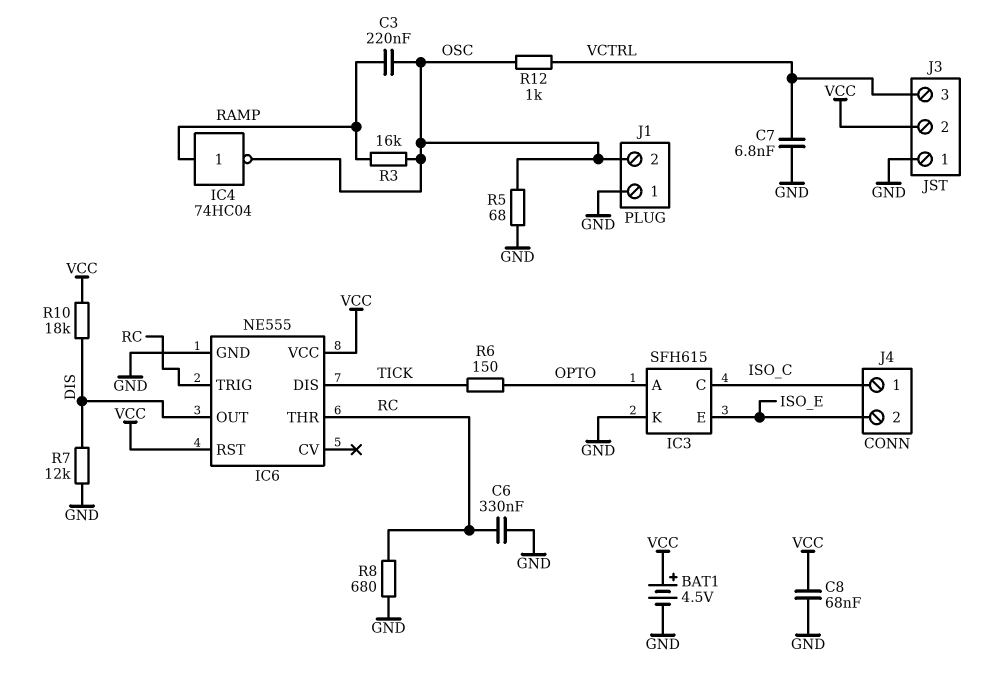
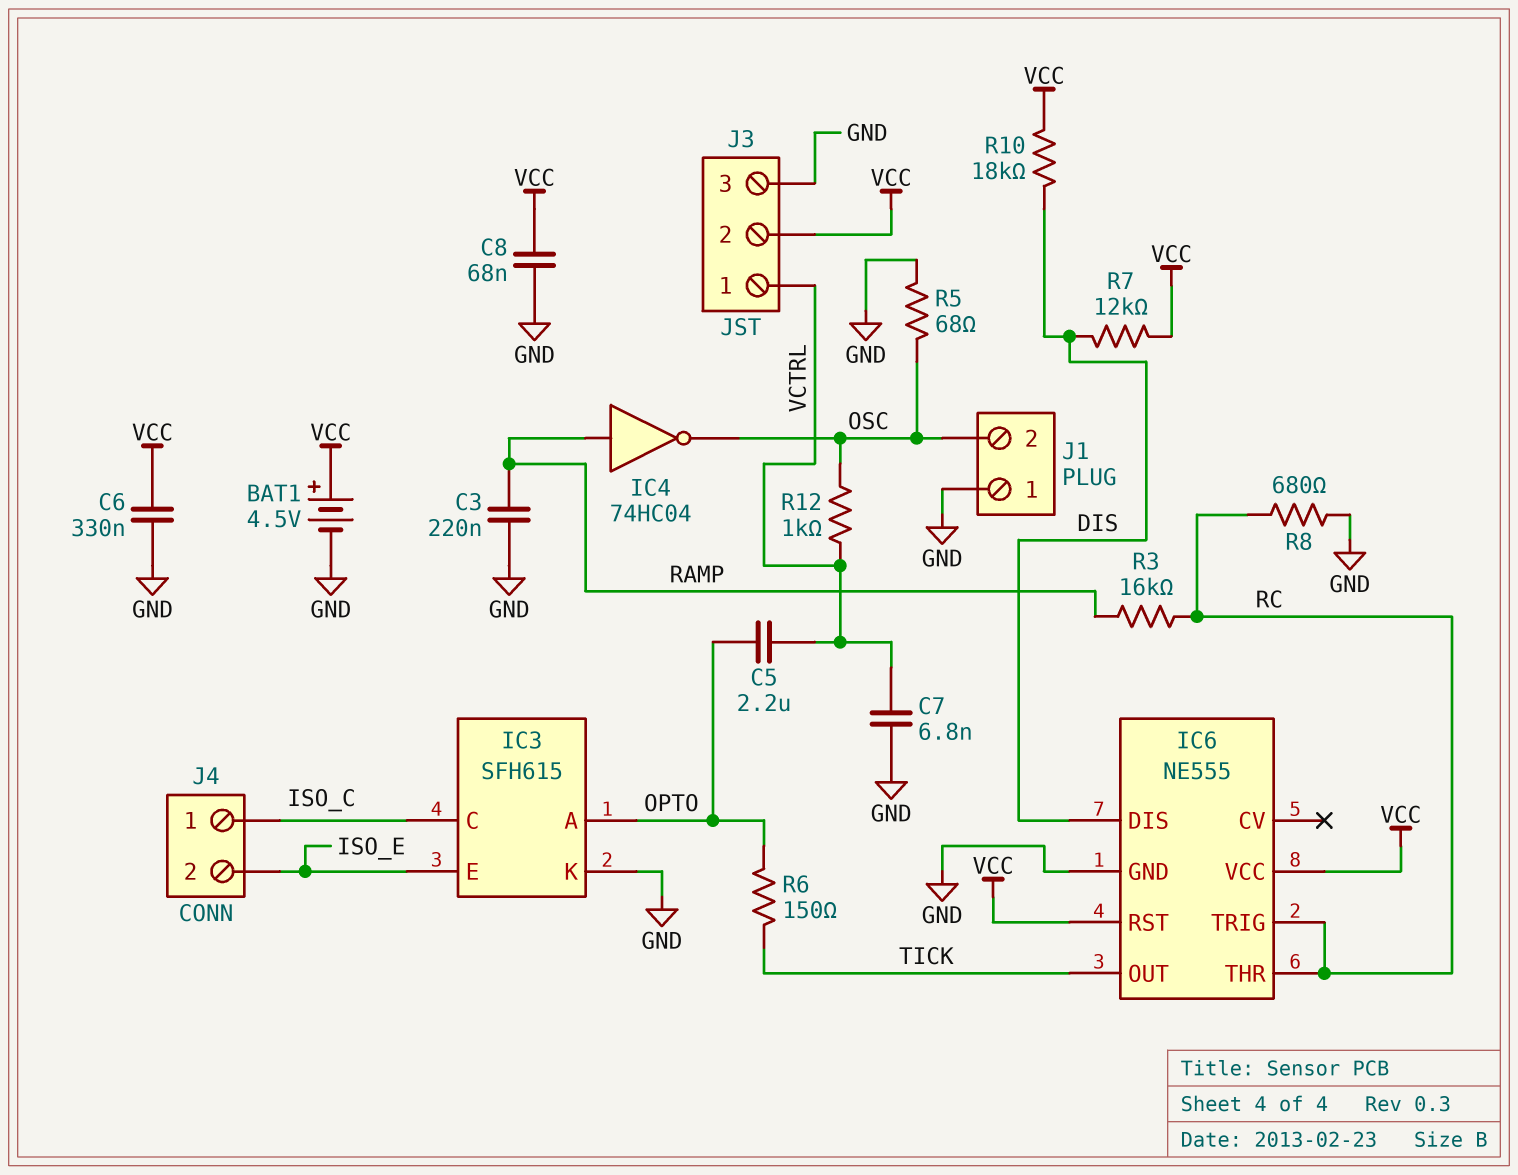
C3: 220nF (OSC, RAMP) -> 220nF (GND, RAMP)
C5: none -> 2.2uF (OPTO, VCTRL)
C6: 330nF (GND, RC) -> 330nF (GND, VCC)
IC6 pin DIS: TICK -> DIS
IC6 pin OUT: DIS -> TICK
J3 pin 1: GND -> VCTRL
J3 pin 3: VCTRL -> GND
R3: 16k (OSC, RAMP) -> 16k (RAMP, RC)
R7: 12k (DIS, GND) -> 12k (DIS, VCC)

